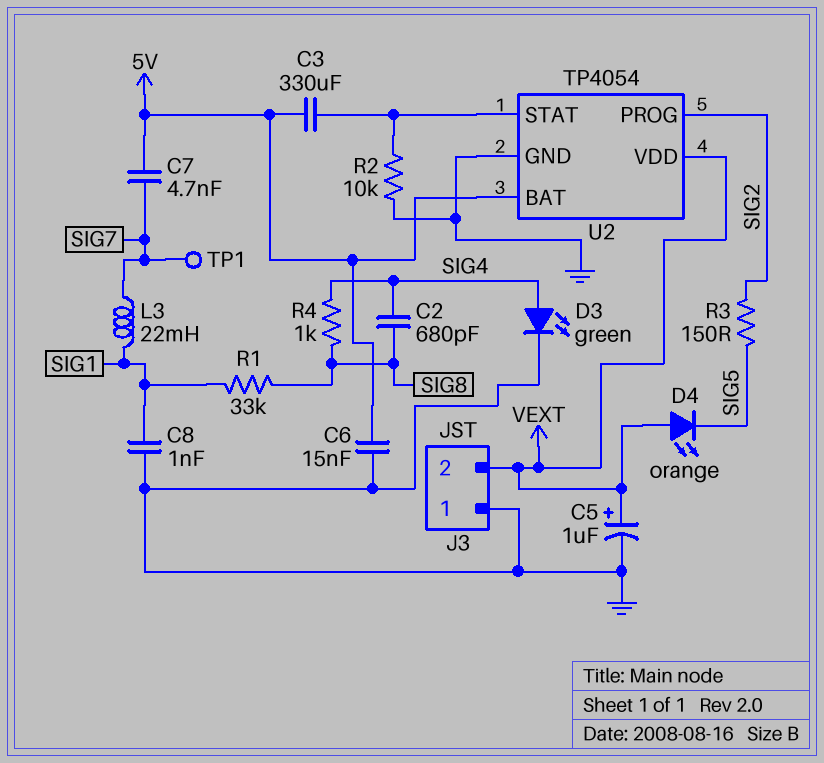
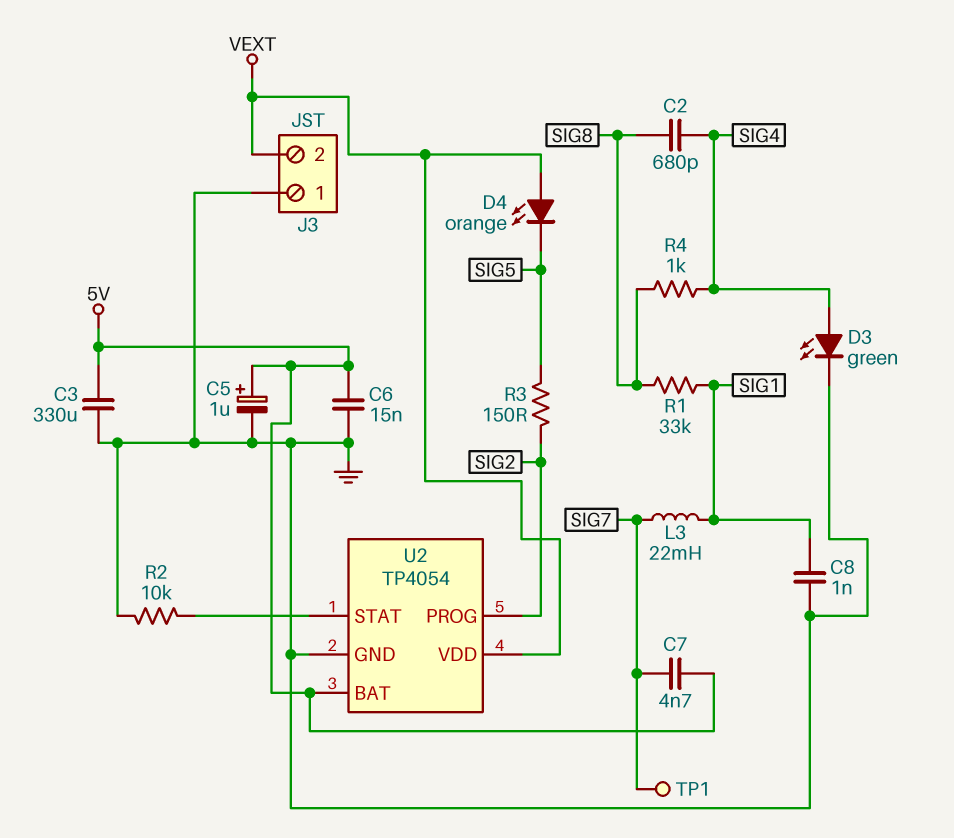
C3: 330uF (5V, U2/STAT) -> 330uF (5V, GND)
C5: 1uF (plus VEXT, minus GND) -> 1uF (plus 5V, minus GND)

